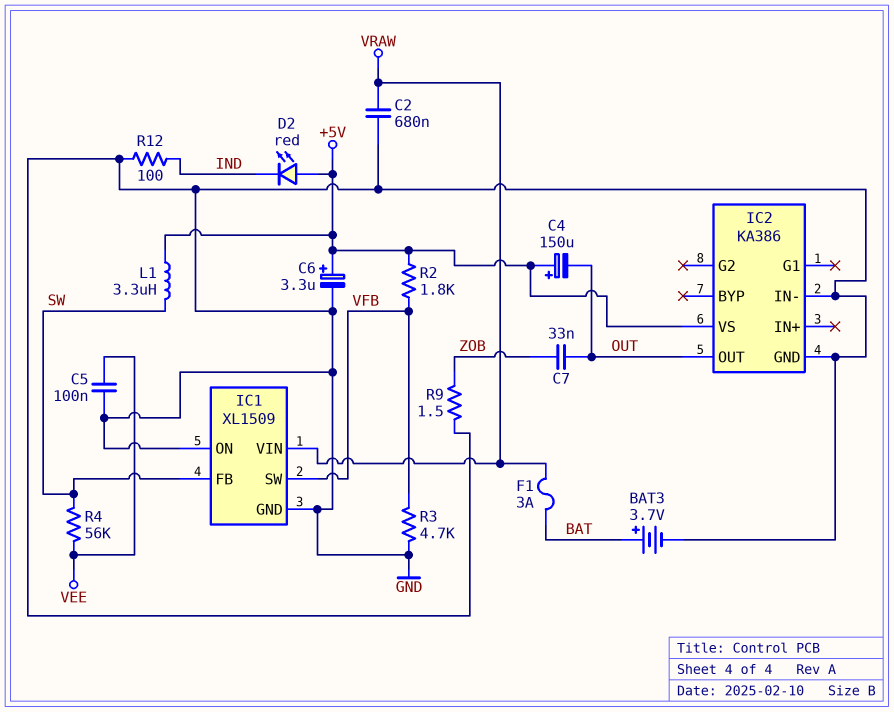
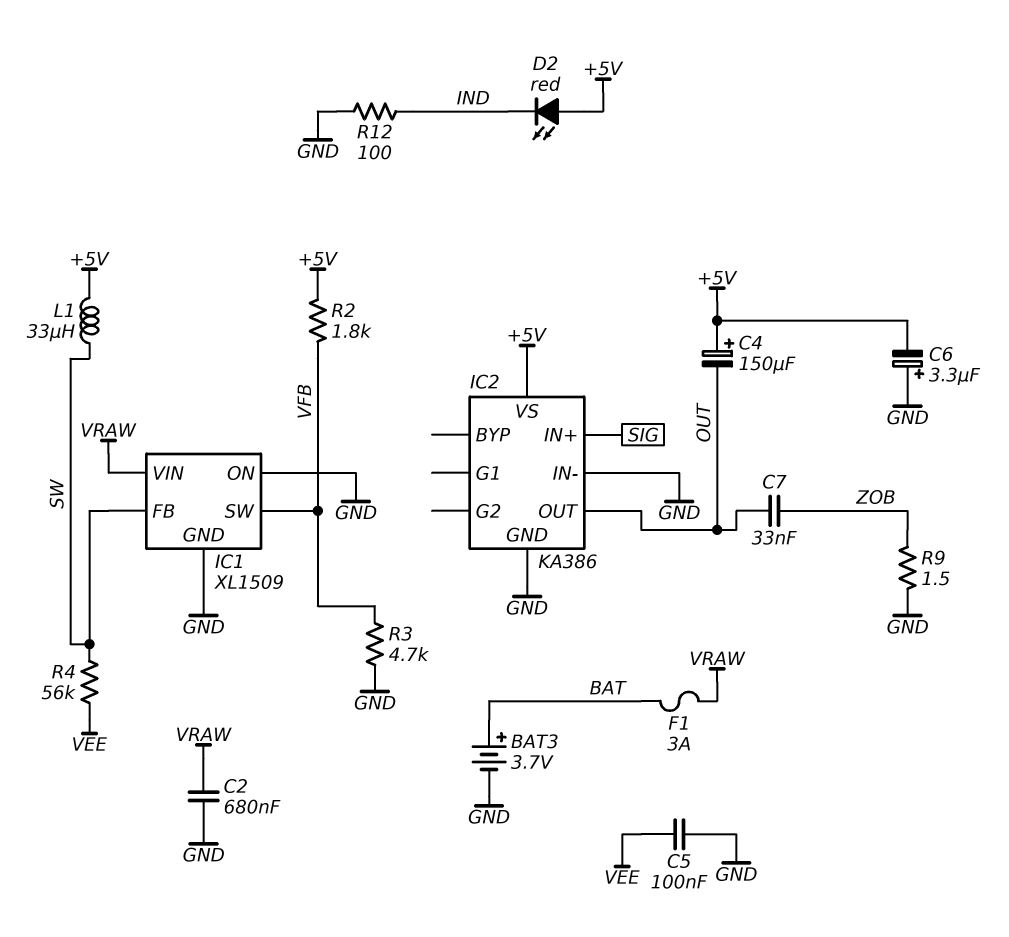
C6: 3.3uF (plus +5V, minus GND) -> 3.3uF (plus GND, minus +5V)
IC2 pin IN+: none -> SIG
L1: 3.3uH (+5V, SW) -> 33uH (+5V, SW)

